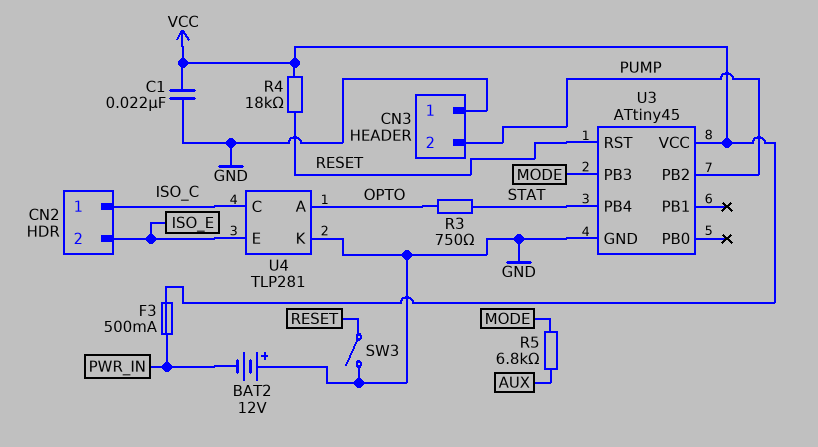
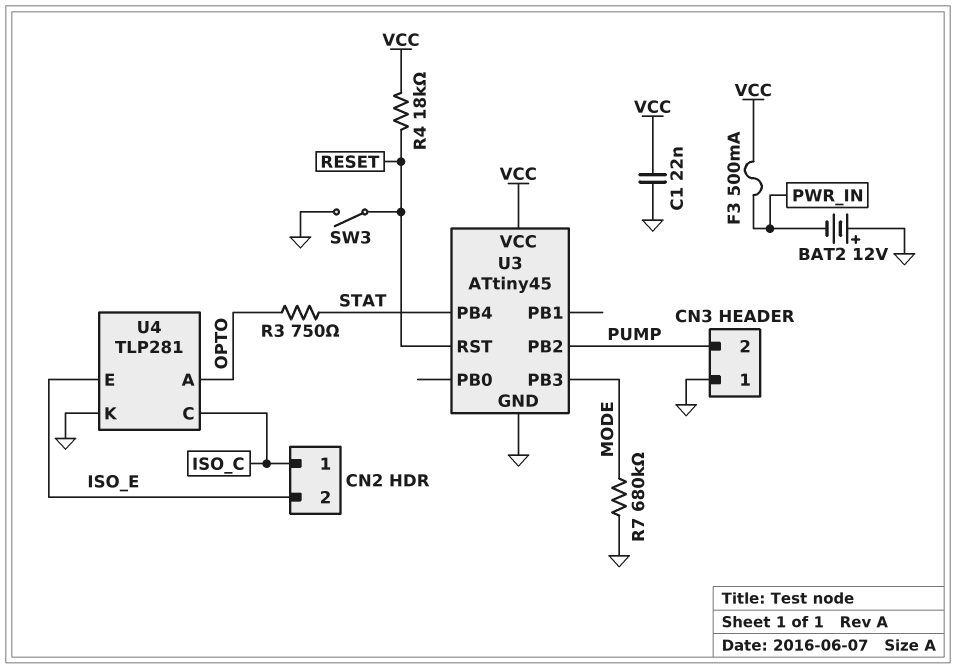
R5: 6.8k (AUX, MODE) -> none
R7: none -> 680k (GND, MODE)

